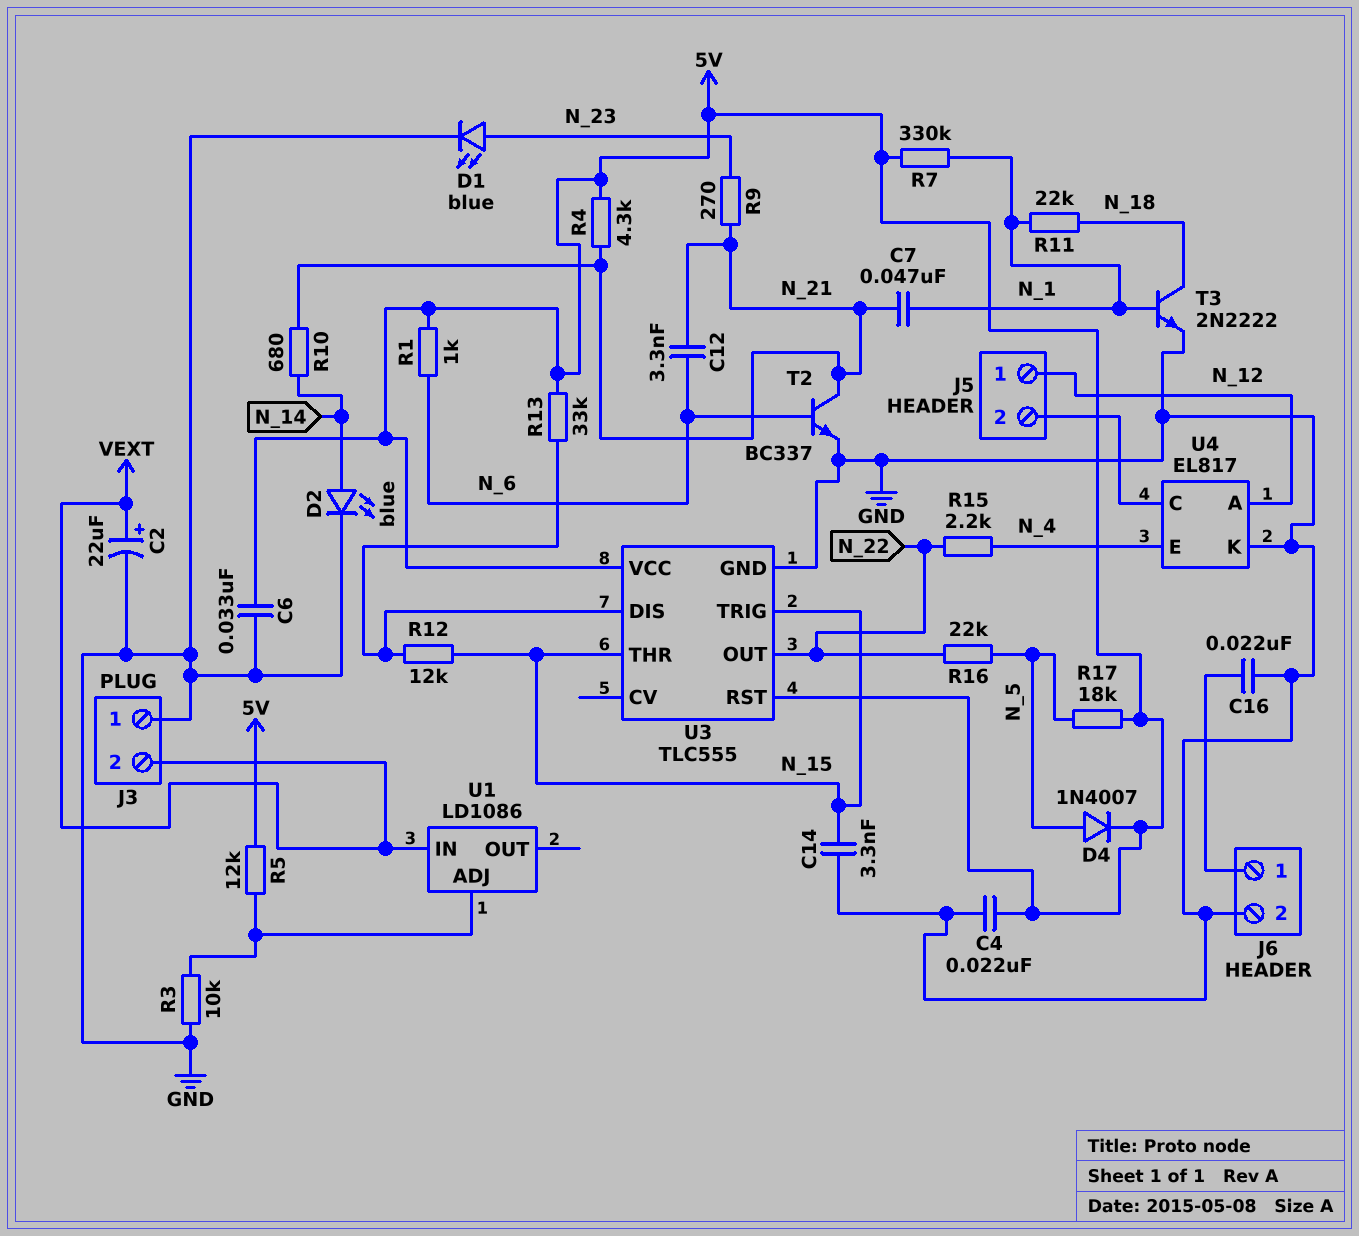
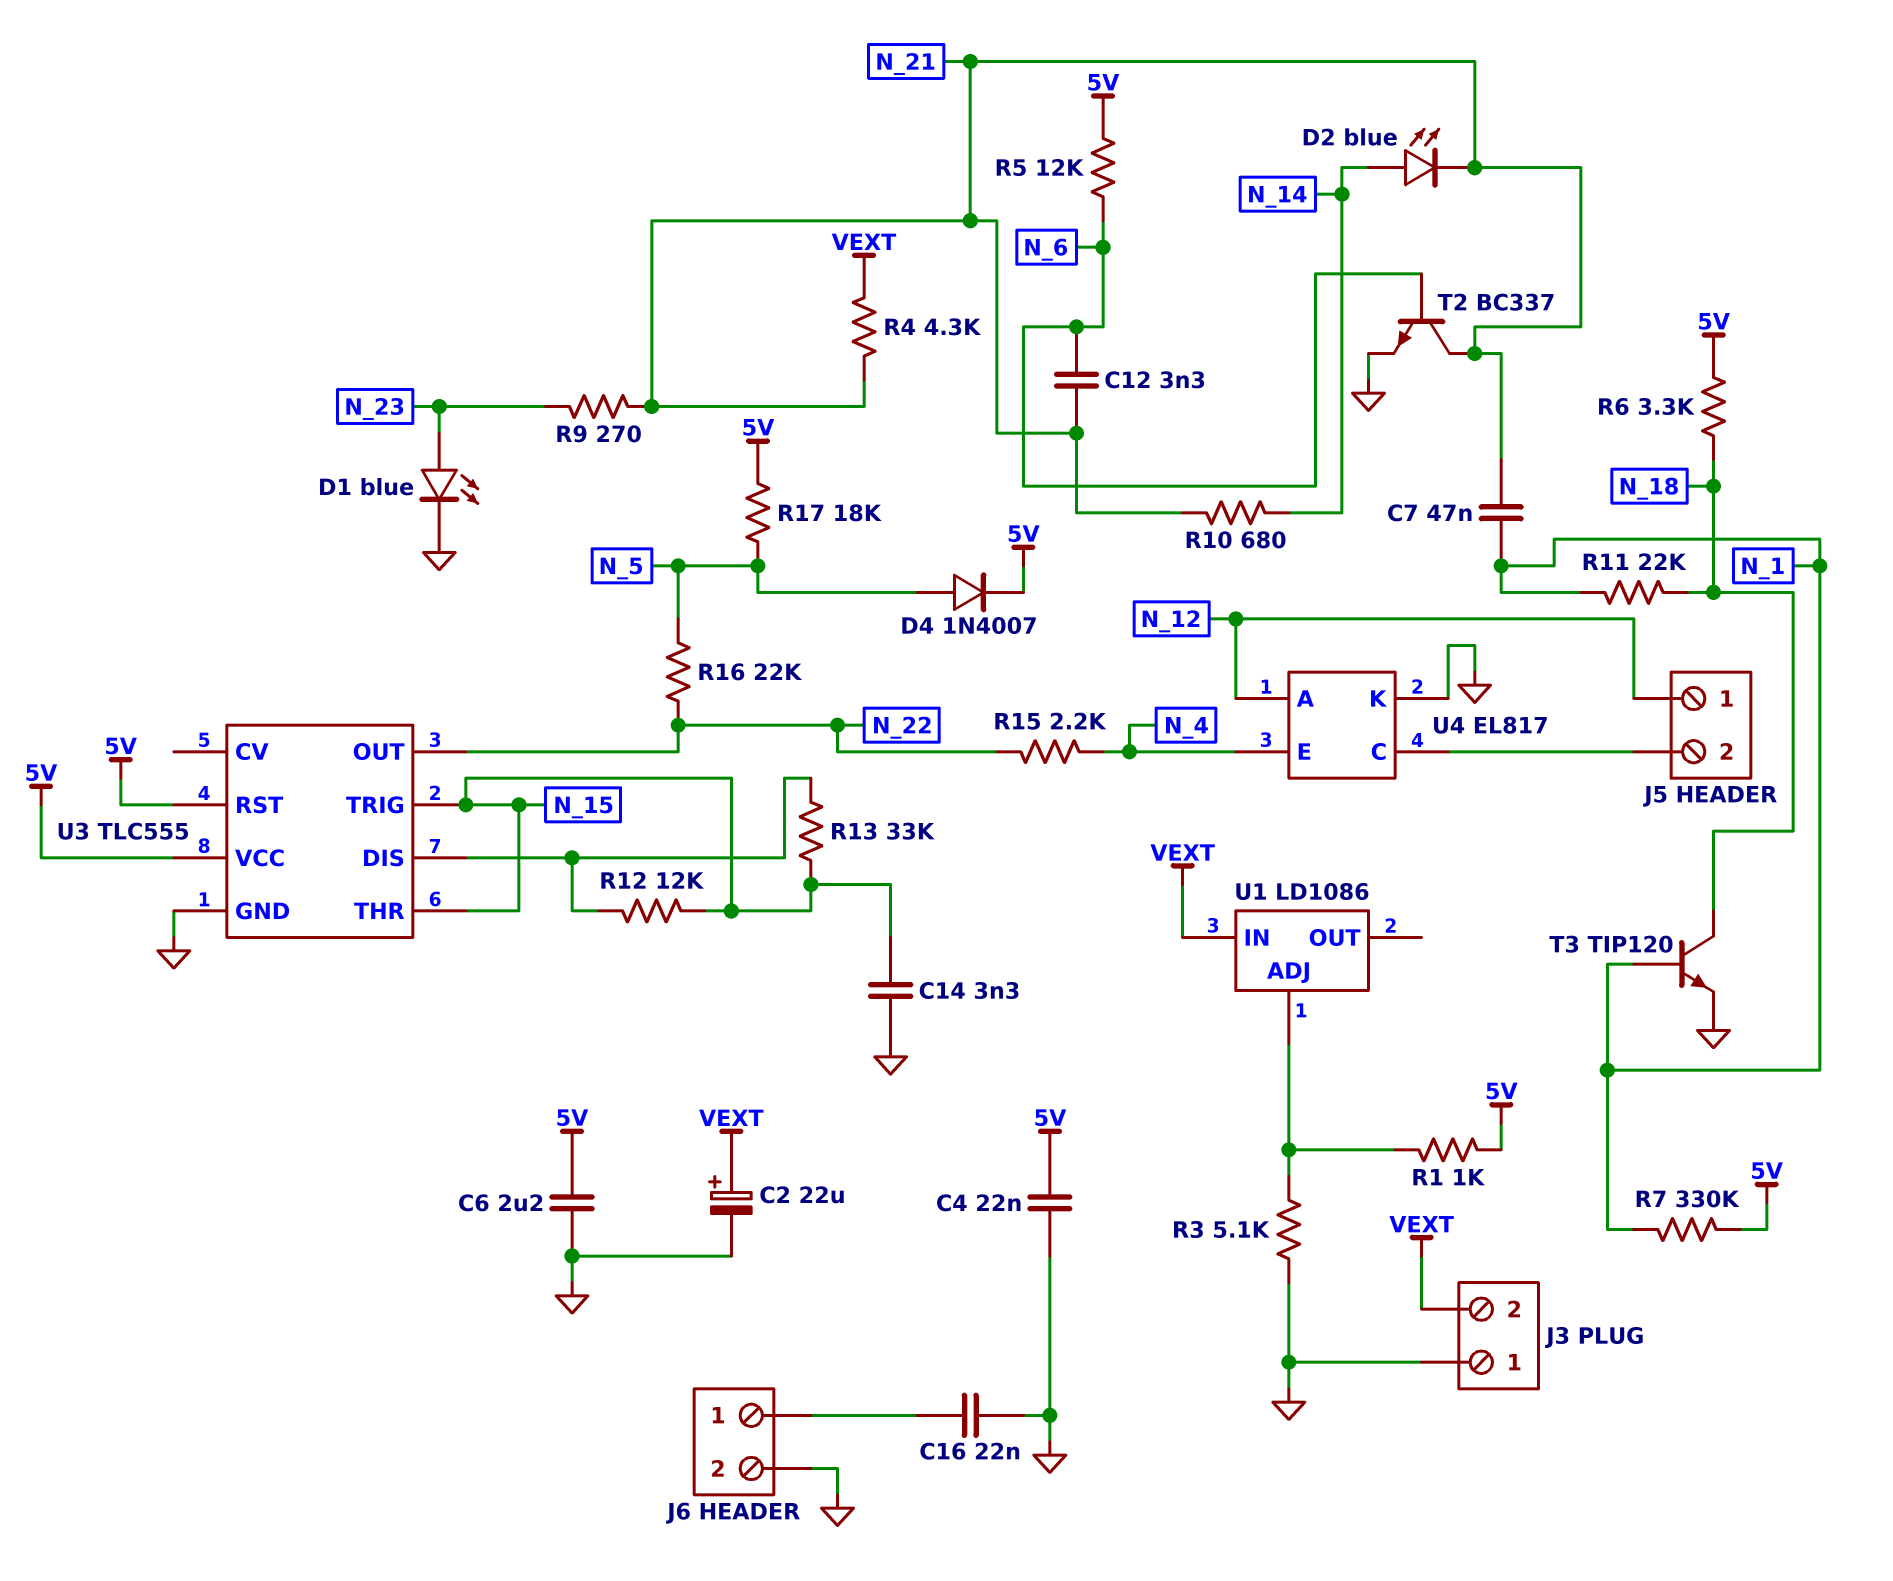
C6: 33nF (5V, GND) -> 2.2uF (5V, GND)
D2: LED blue (A N_14, K GND) -> LED blue (A N_14, K N_21)
R1: 1k (5V, N_6) -> 1k (5V, U1/ADJ)
R3: 10k (GND, U1/ADJ) -> 5.1k (GND, U1/ADJ)
R4: 4.3k (5V, N_21) -> 4.3k (N_21, VEXT)
R5: 12k (5V, U1/ADJ) -> 12k (5V, N_6)
R6: none -> 3.3k (5V, N_18)
R13: 33k (5V, U3/DIS) -> 33k (N_15, U3/DIS)
T3: NPN 2N2222 (B N_1, C N_18, E GND) -> NPN TIP120 (B N_1, C N_18, E GND)

